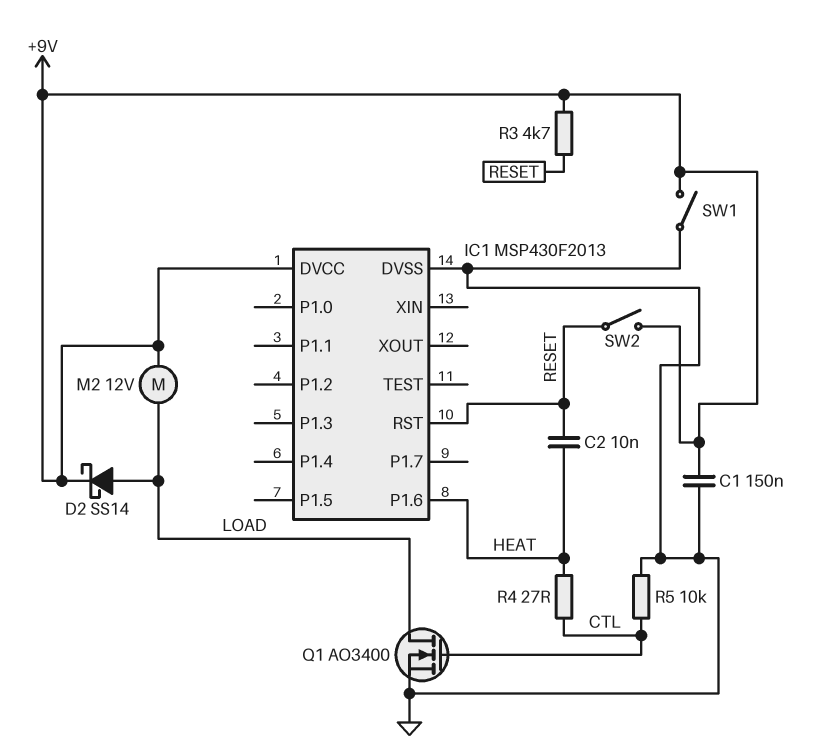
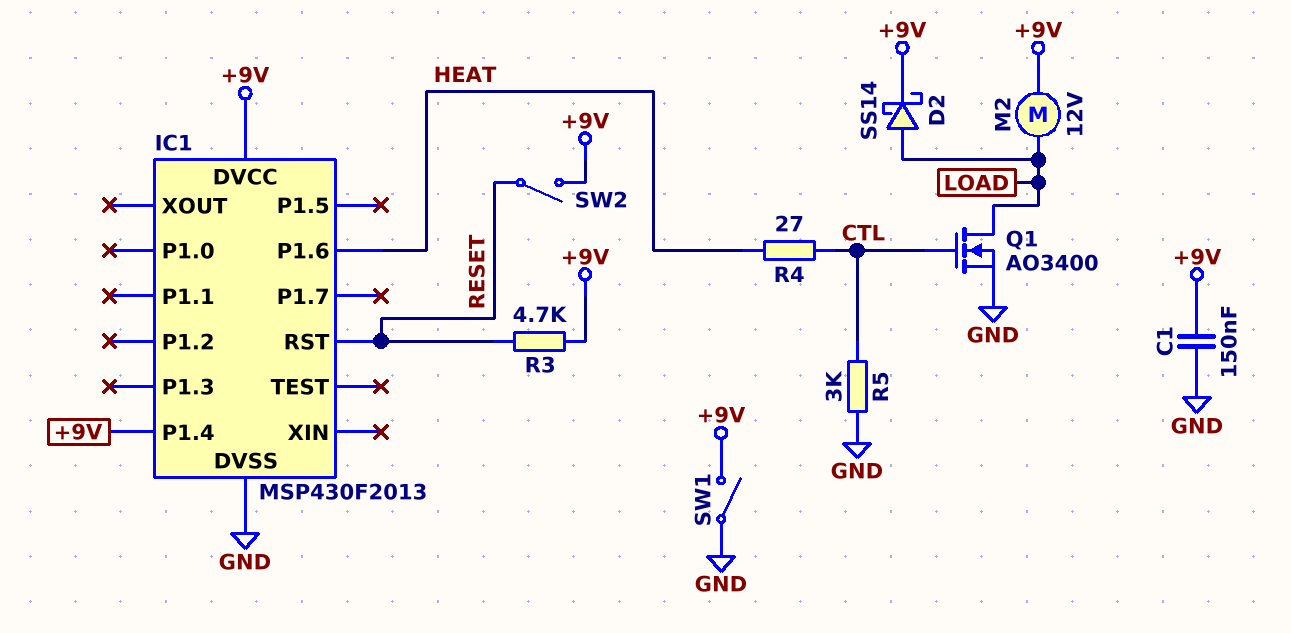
C2: 10nF (HEAT, RESET) -> none
IC1 pin P1.4: none -> +9V
R5: 10k (CTL, GND) -> 3k (CTL, GND)

